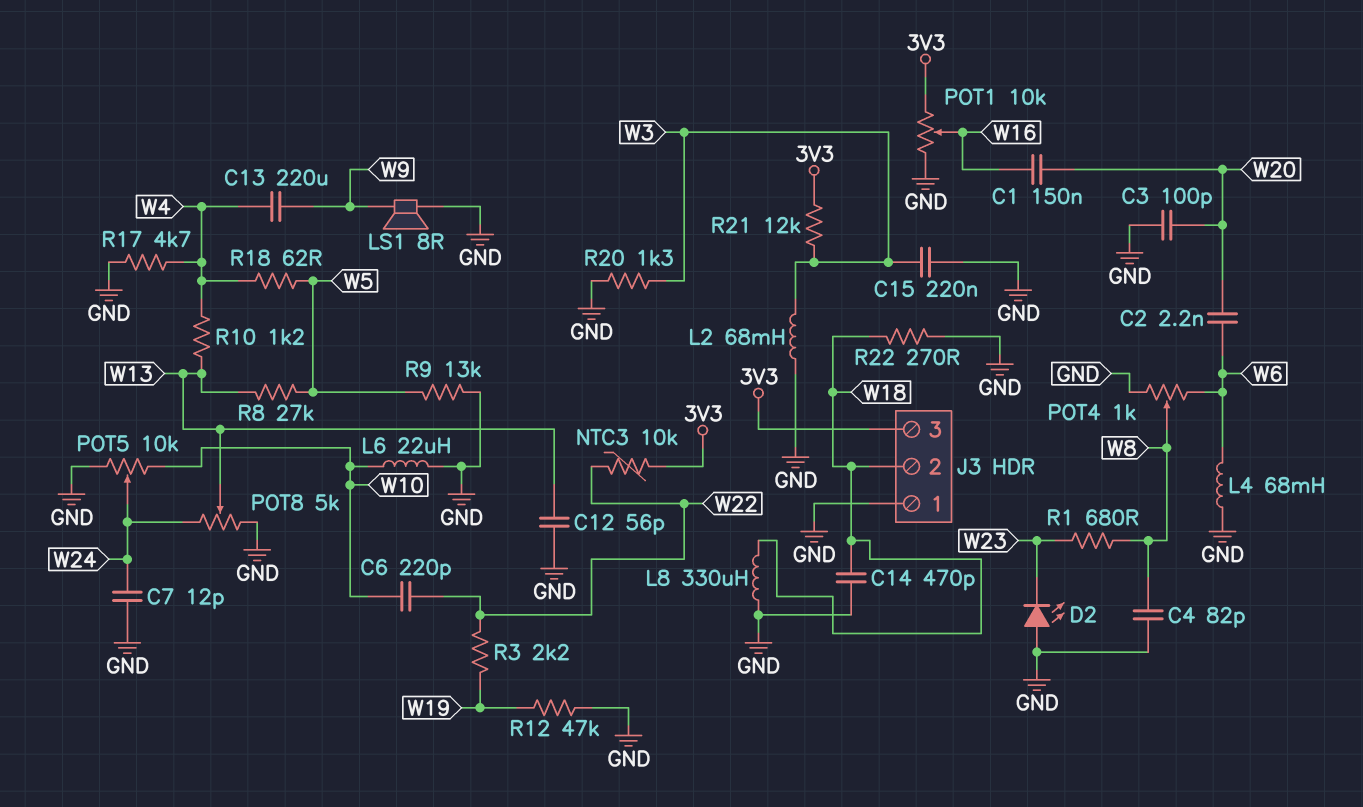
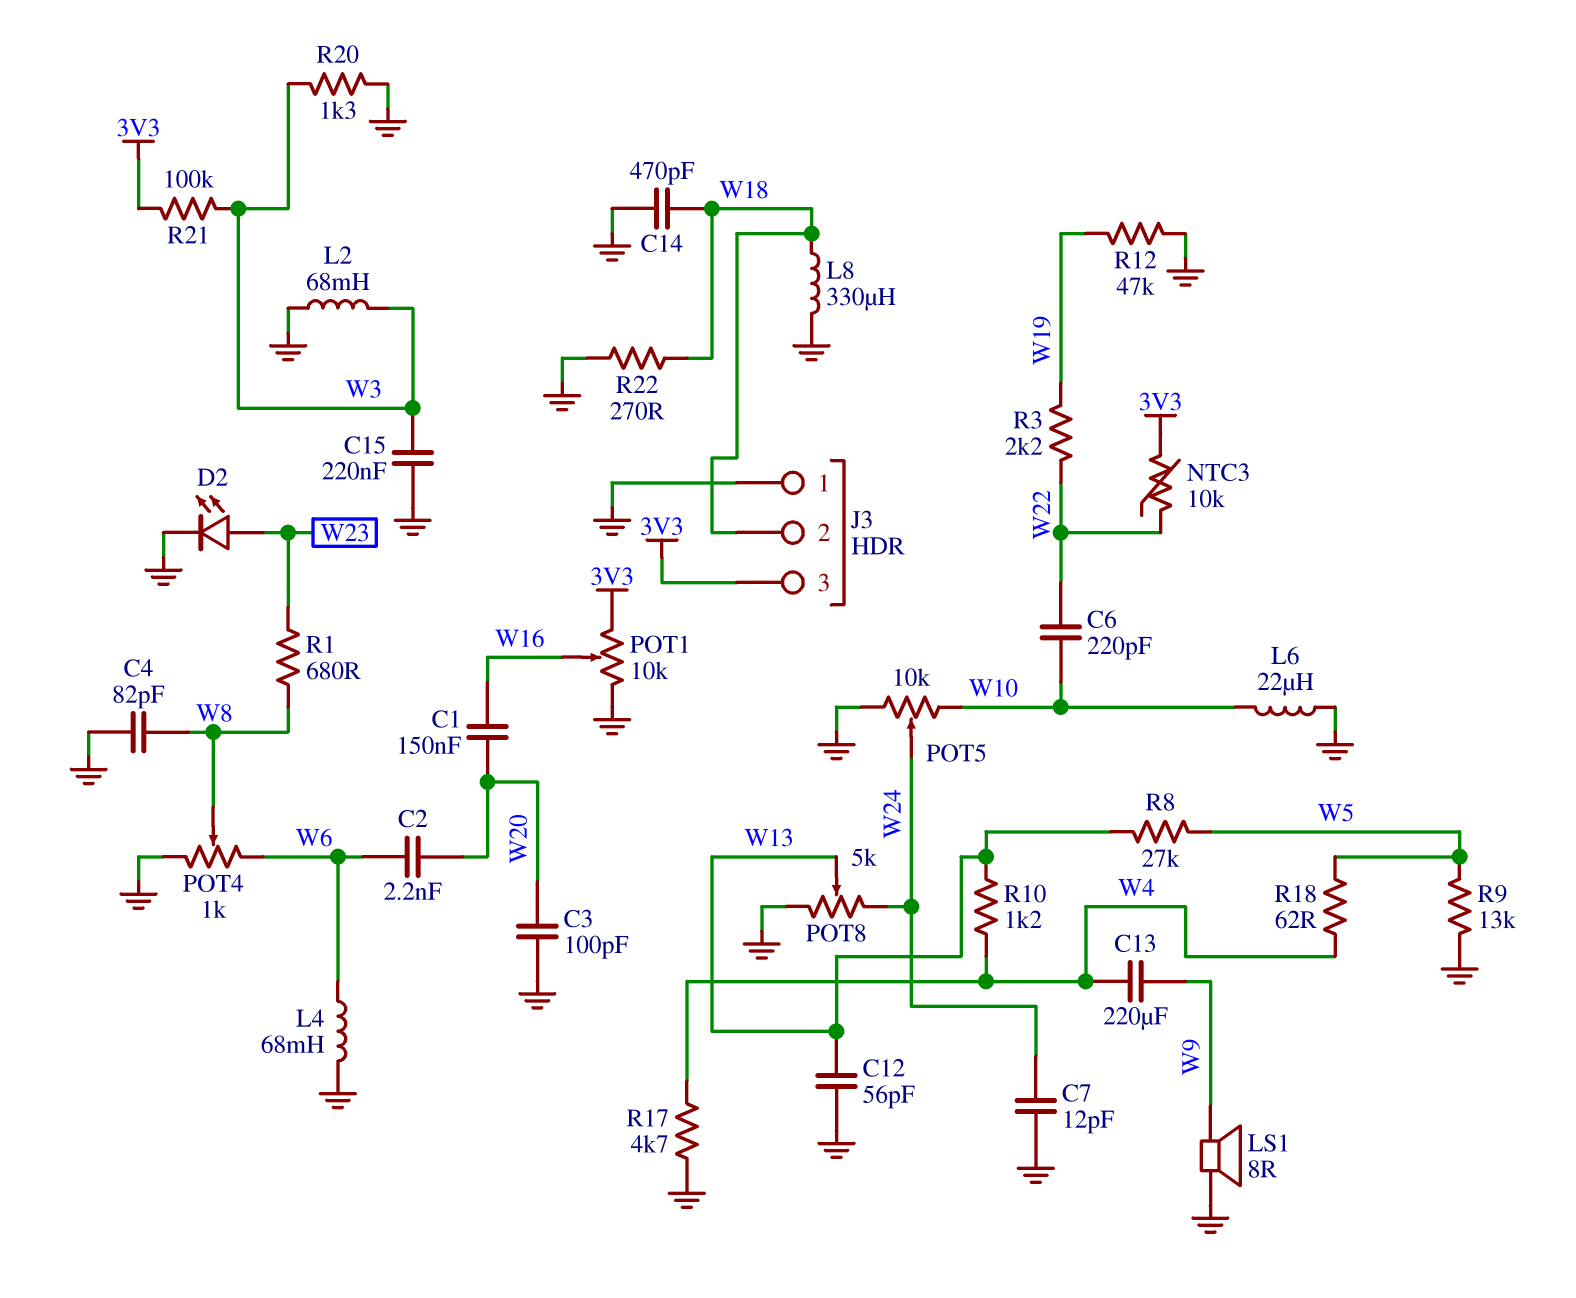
D2: LED (A GND, K W23) -> LED (A W23, K GND)
R21: 12k (3V3, W3) -> 100k (3V3, W3)

